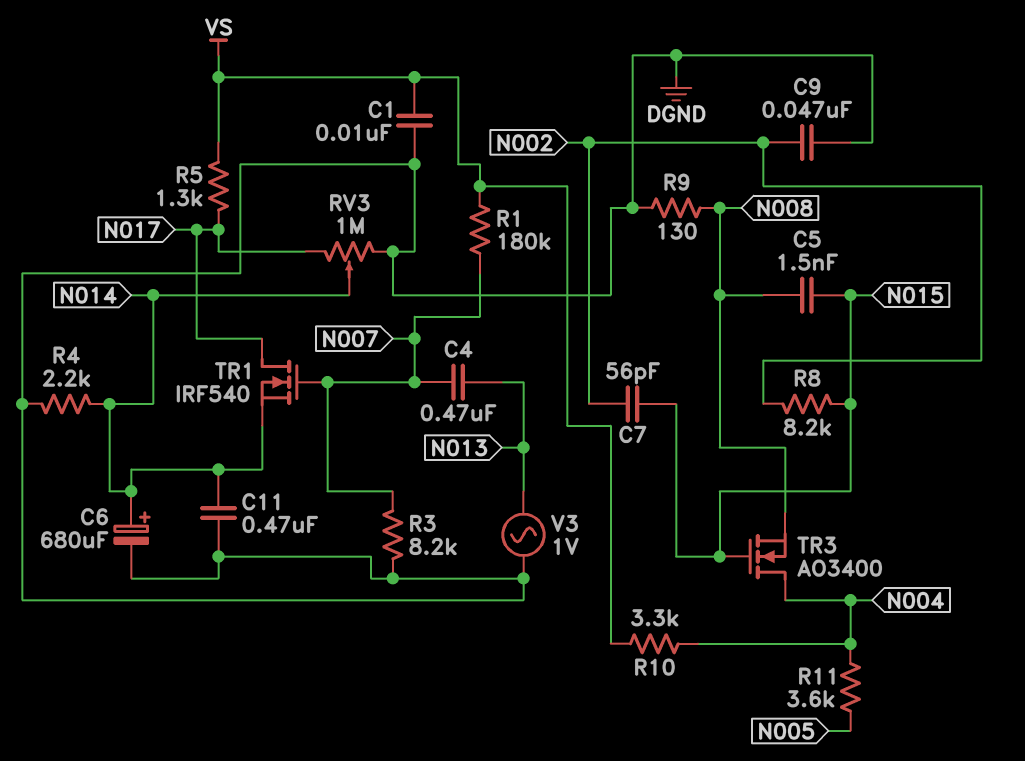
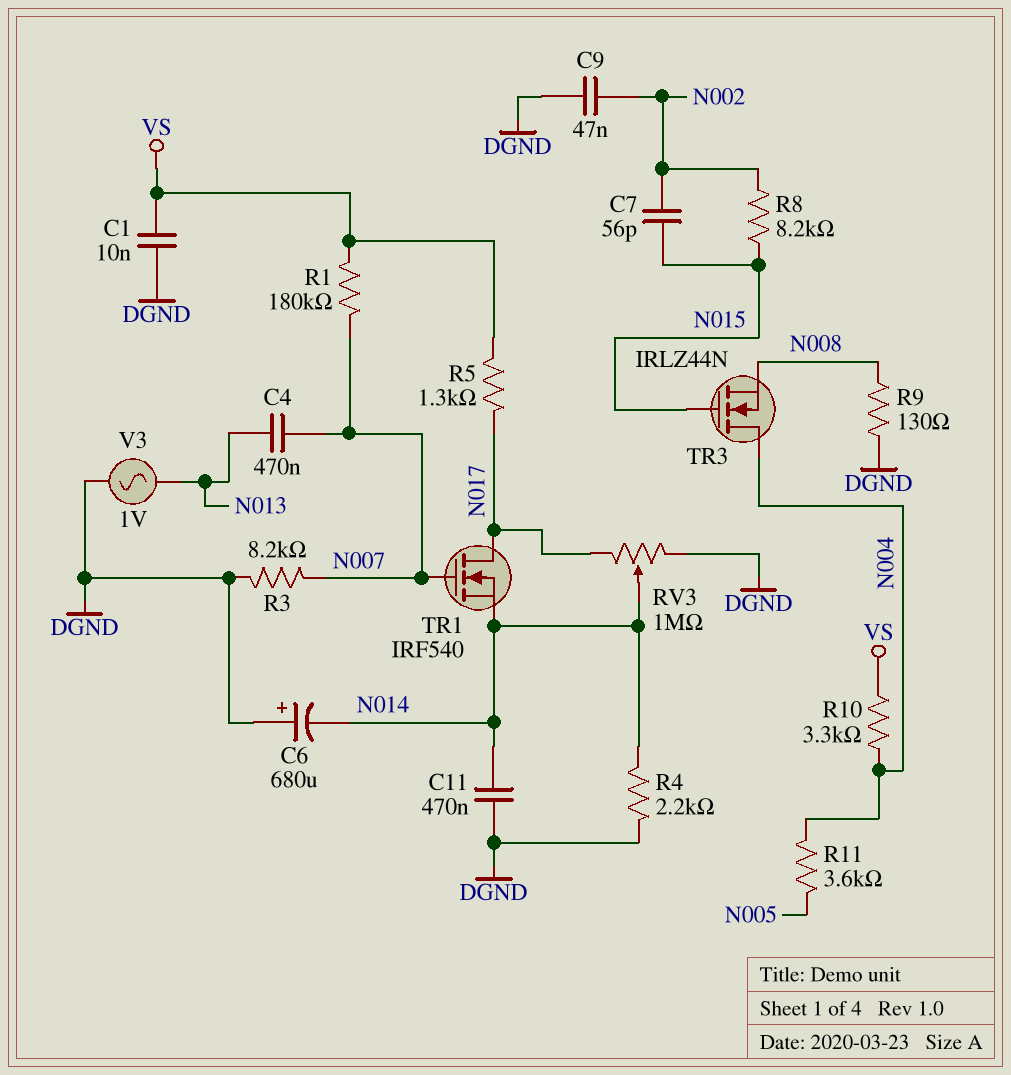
C5: 1.5nF (N008, N015) -> none
C6: 680uF (plus N014, minus DGND) -> 680uF (plus DGND, minus N014)
TR3: NMOS AO3400 (G N015, D N004, S N008) -> NMOS IRLZ44N (G N015, D N004, S N008)

